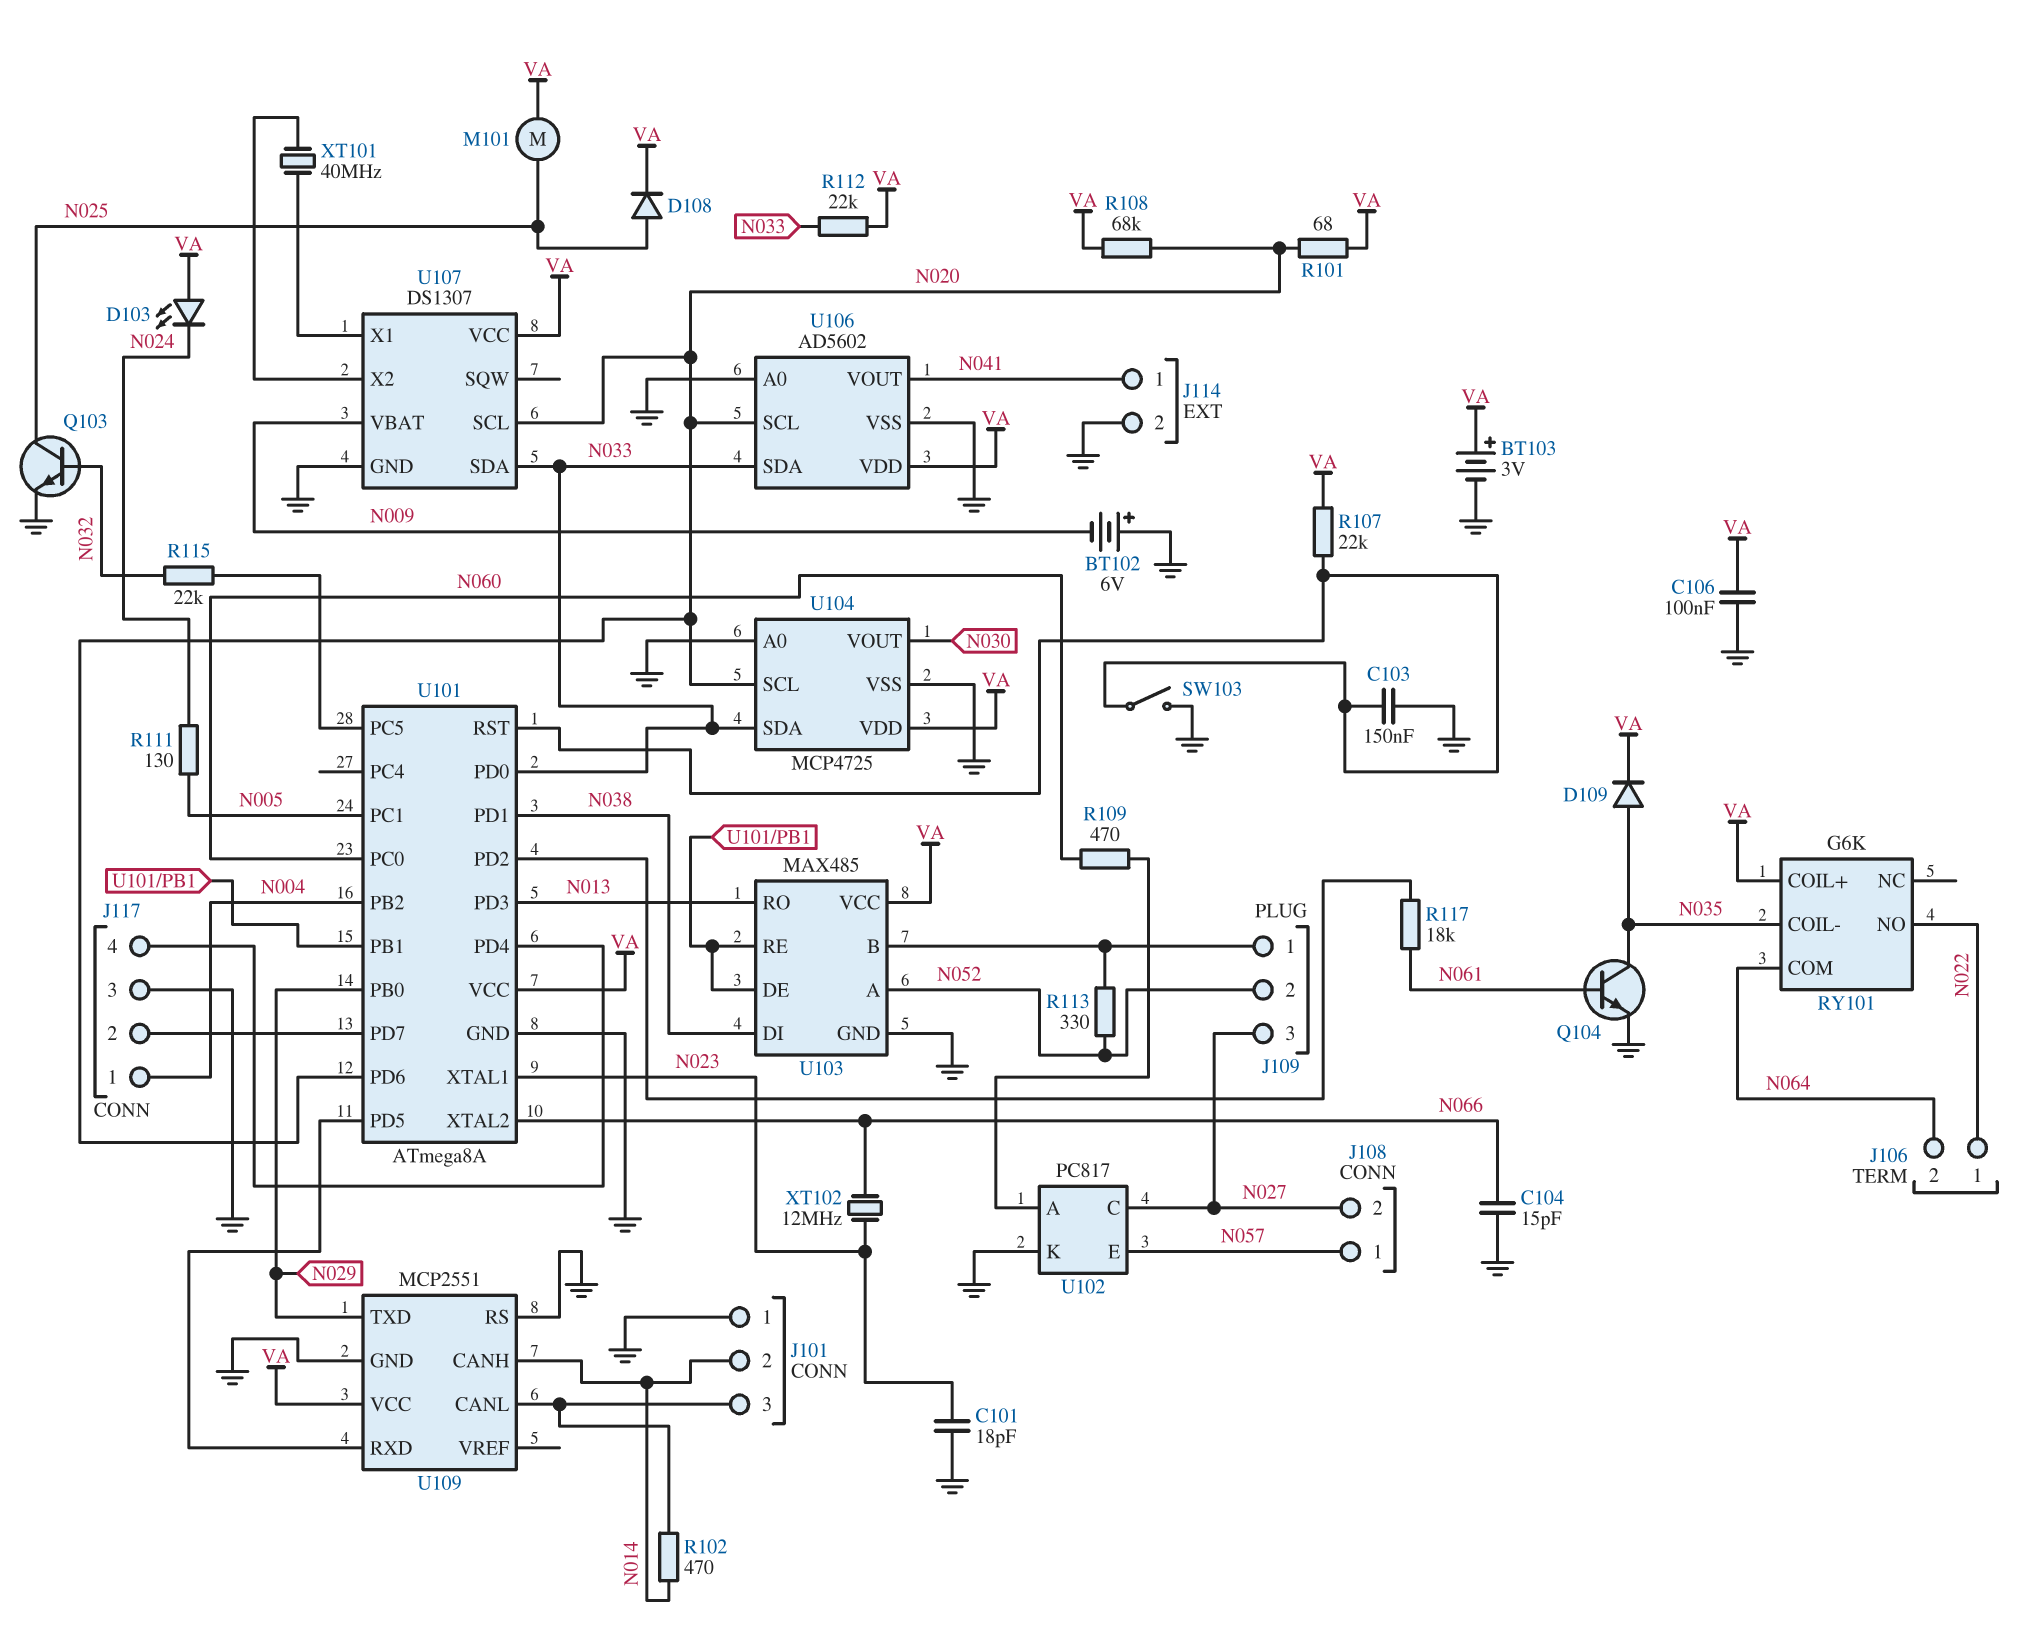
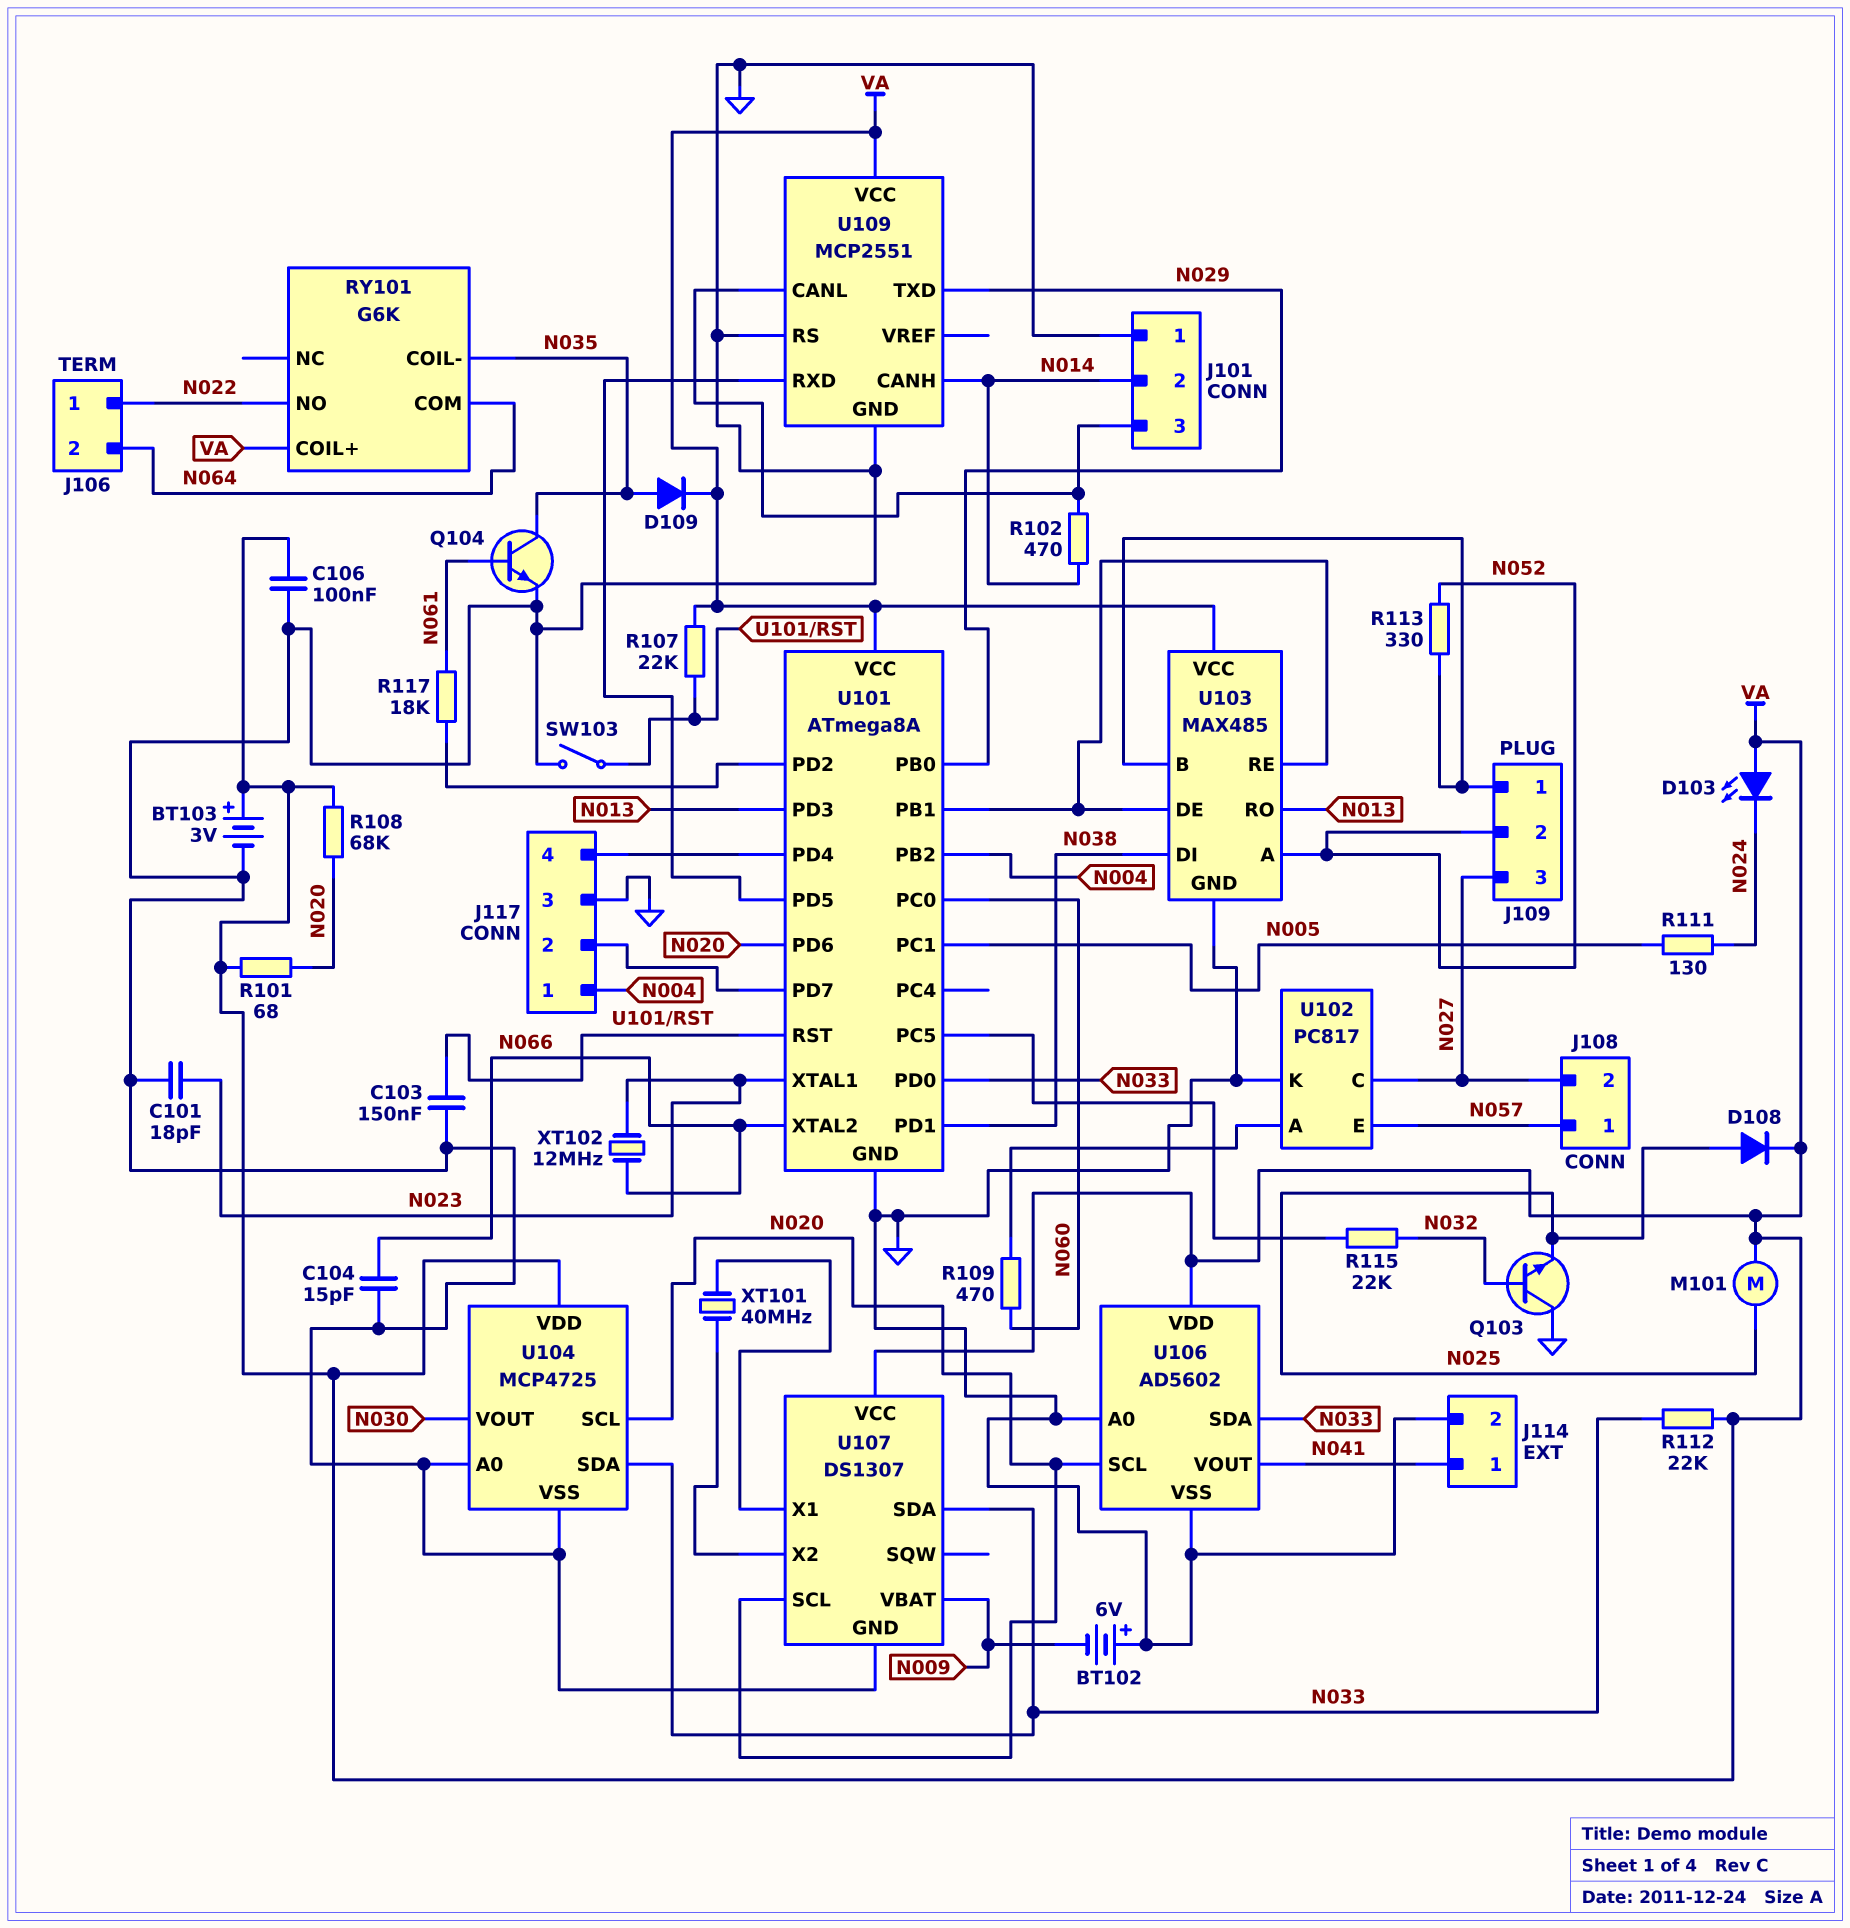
Q103: NPN (B N032, C N025, E GND) -> NPN (B N032, C GND, E N025)

